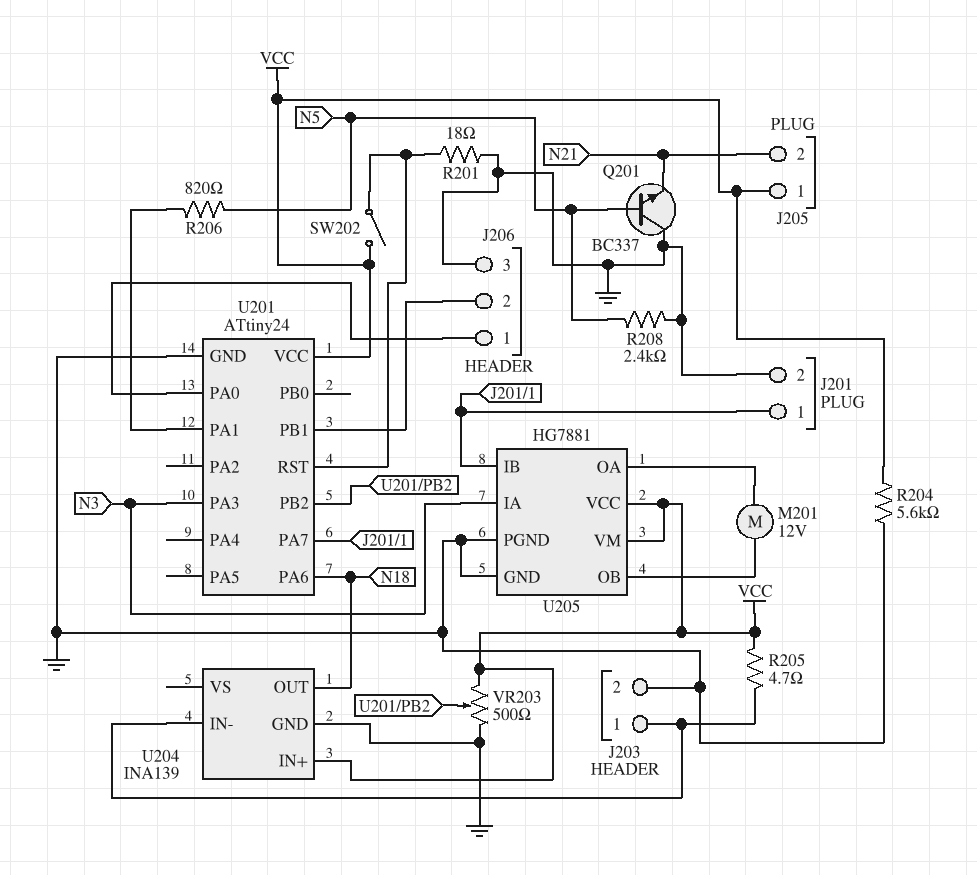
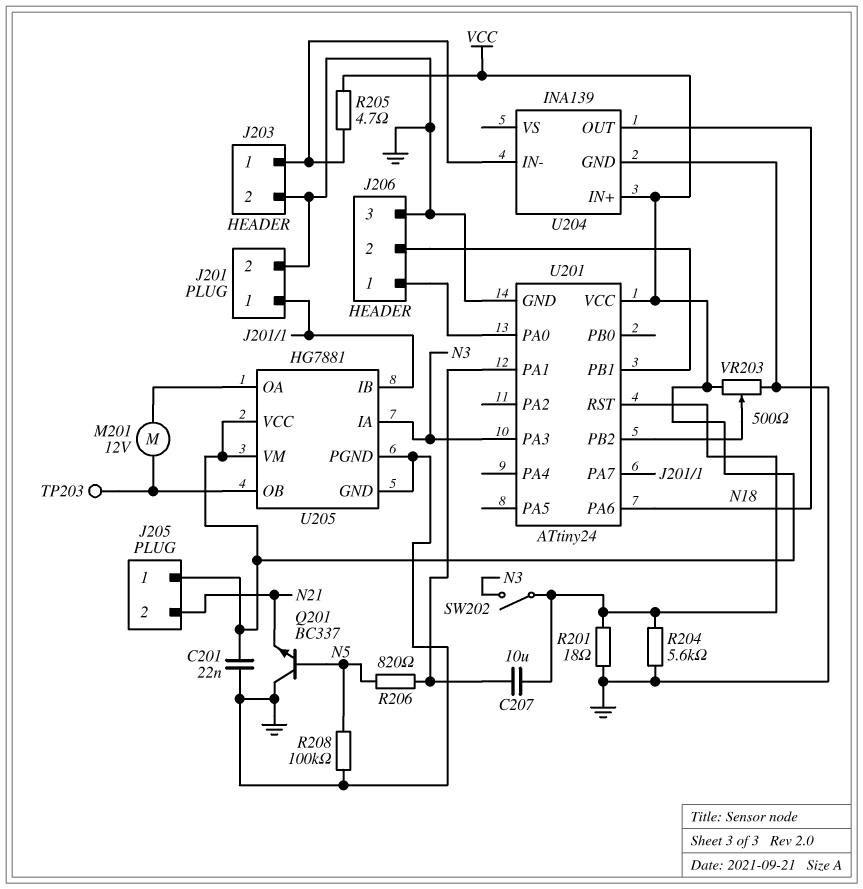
C201: none -> 22nF (GND, VCC)
C207: none -> 10uF (U201/PA1, U201/RST)
R204: 5.6k (GND, VCC) -> 5.6k (GND, U201/RST)
R208: 2.4k (GND, N5) -> 100k (GND, N5)
SW202: switch (U201/RST, VCC) -> switch (N3, U201/RST)
TP203: none -> test point (U205/OB)

